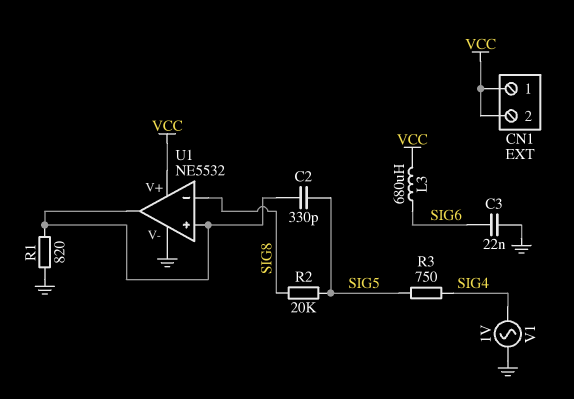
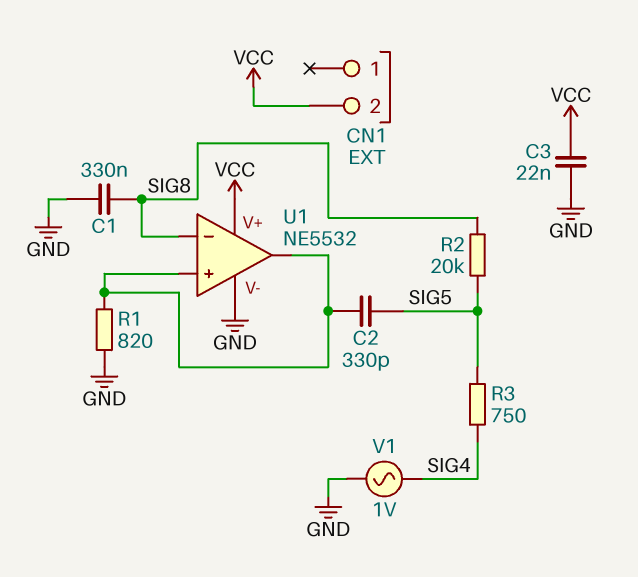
C1: none -> 330nF (GND, SIG8)
C3: 22nF (GND, SIG6) -> 22nF (GND, VCC)
CN1 pin 1: VCC -> none
L3: 680uH (SIG6, VCC) -> none

